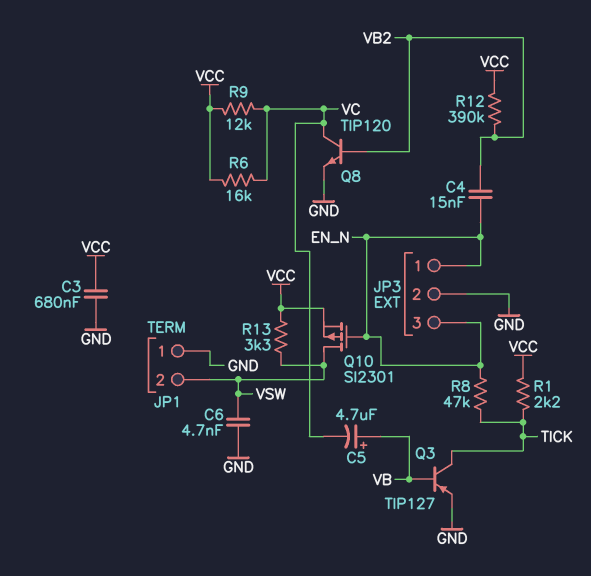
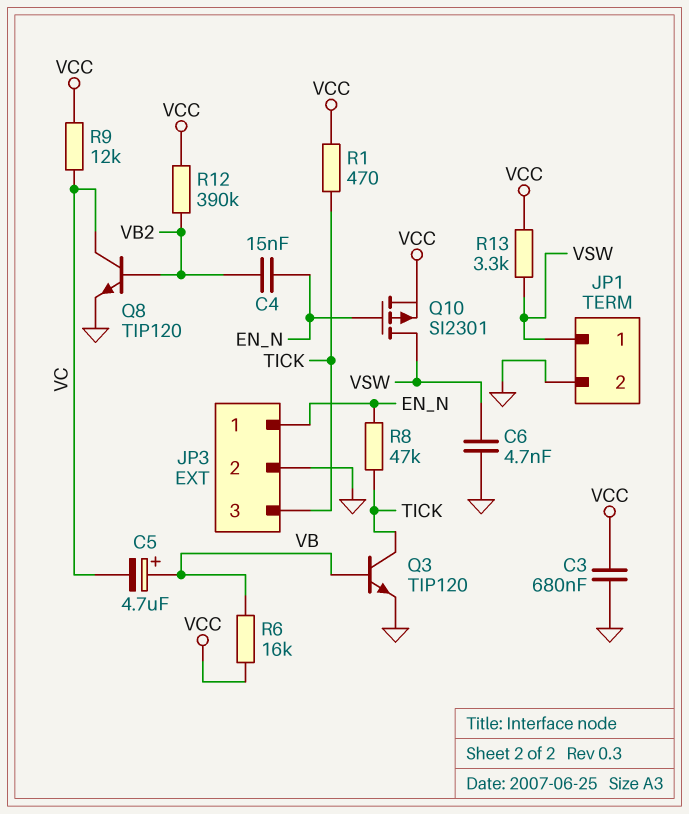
JP1 pin 1: GND -> VSW
JP1 pin 2: VSW -> GND
JP3 pin 3: EN_N -> TICK
Q3: PNP TIP127 (B VB, C TICK, E GND) -> NPN TIP120 (B VB, C TICK, E GND)
R1: 2.2k (TICK, VCC) -> 470 (TICK, VCC)
R6: 16k (VC, VCC) -> 16k (VB, VCC)

